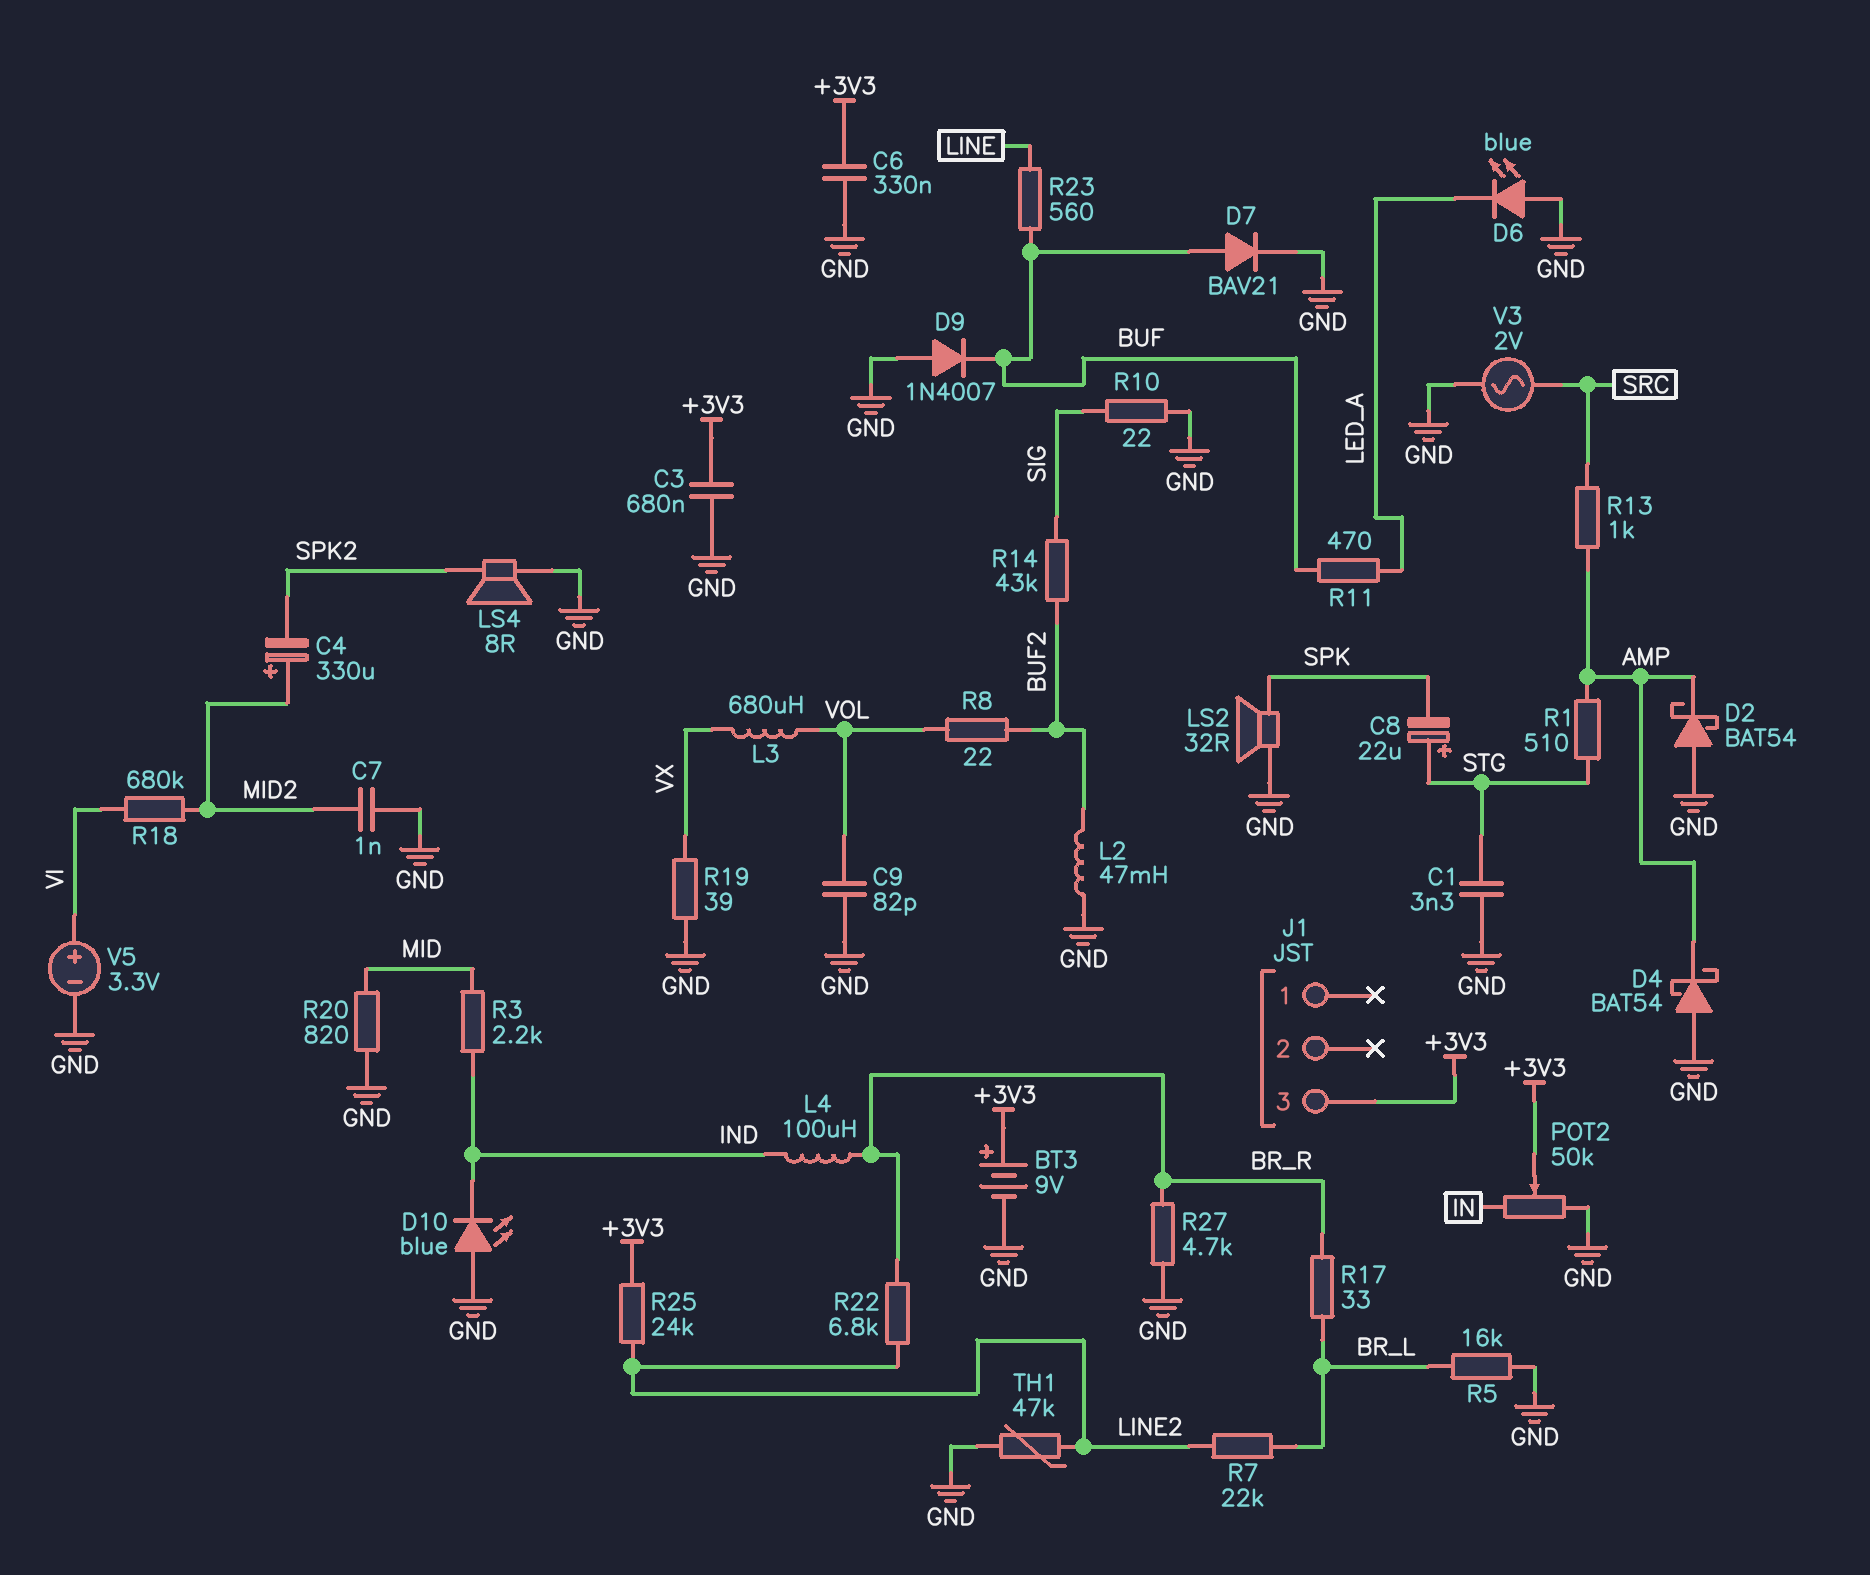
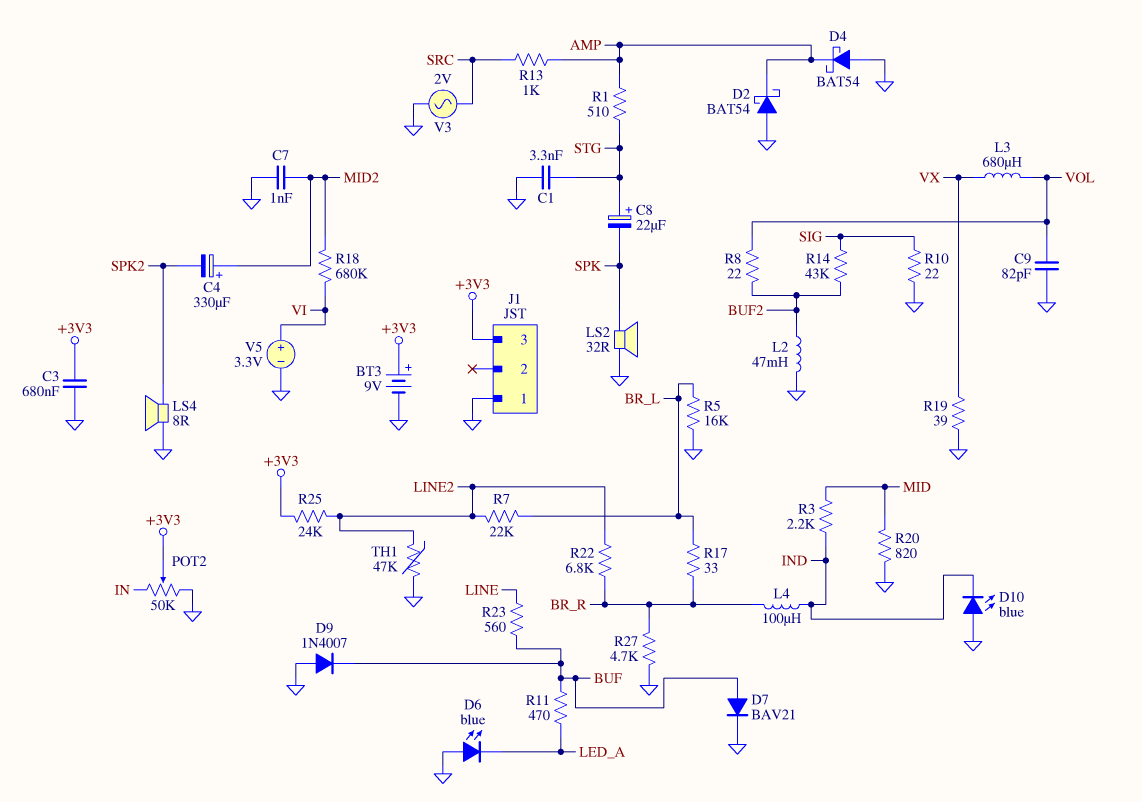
C6: 330nF (+3V3, GND) -> none
J1 pin 1: none -> GND

